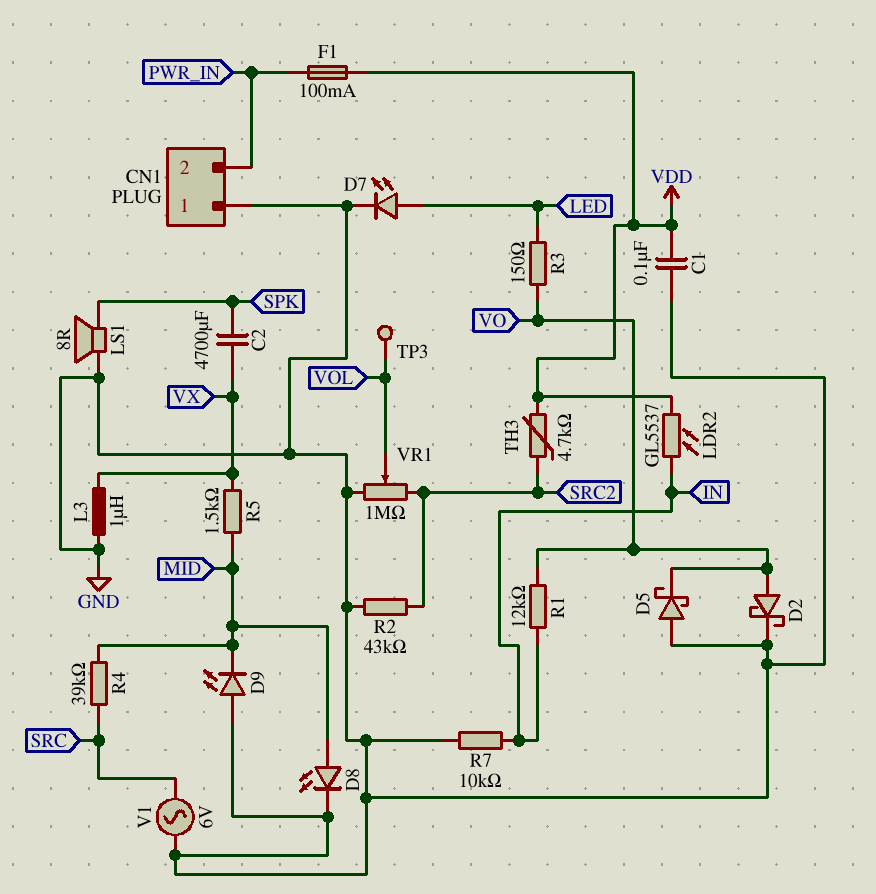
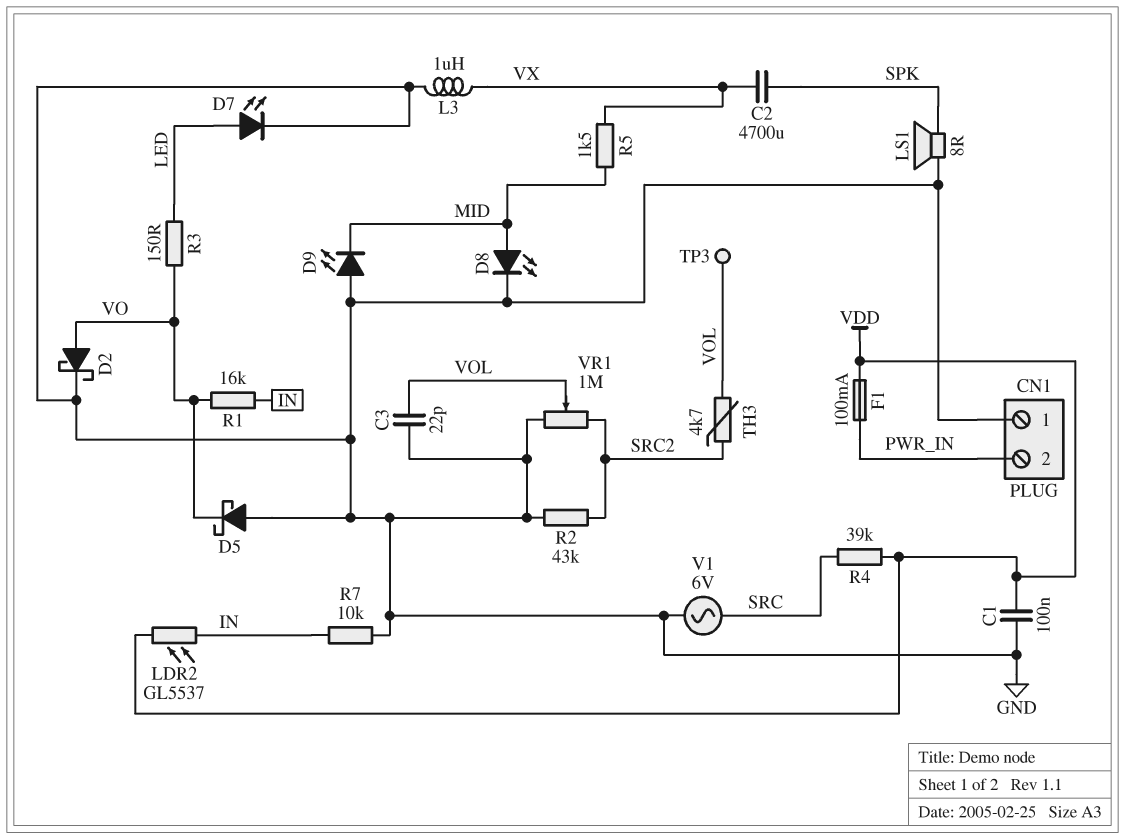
C3: none -> 22pF (GND, VOL)
R1: 12k (IN, VO) -> 16k (IN, VO)
R4: 39k (MID, SRC) -> 39k (SRC, VDD)
TH3: 4.7k (SRC2, VDD) -> 4.7k (SRC2, VOL)

